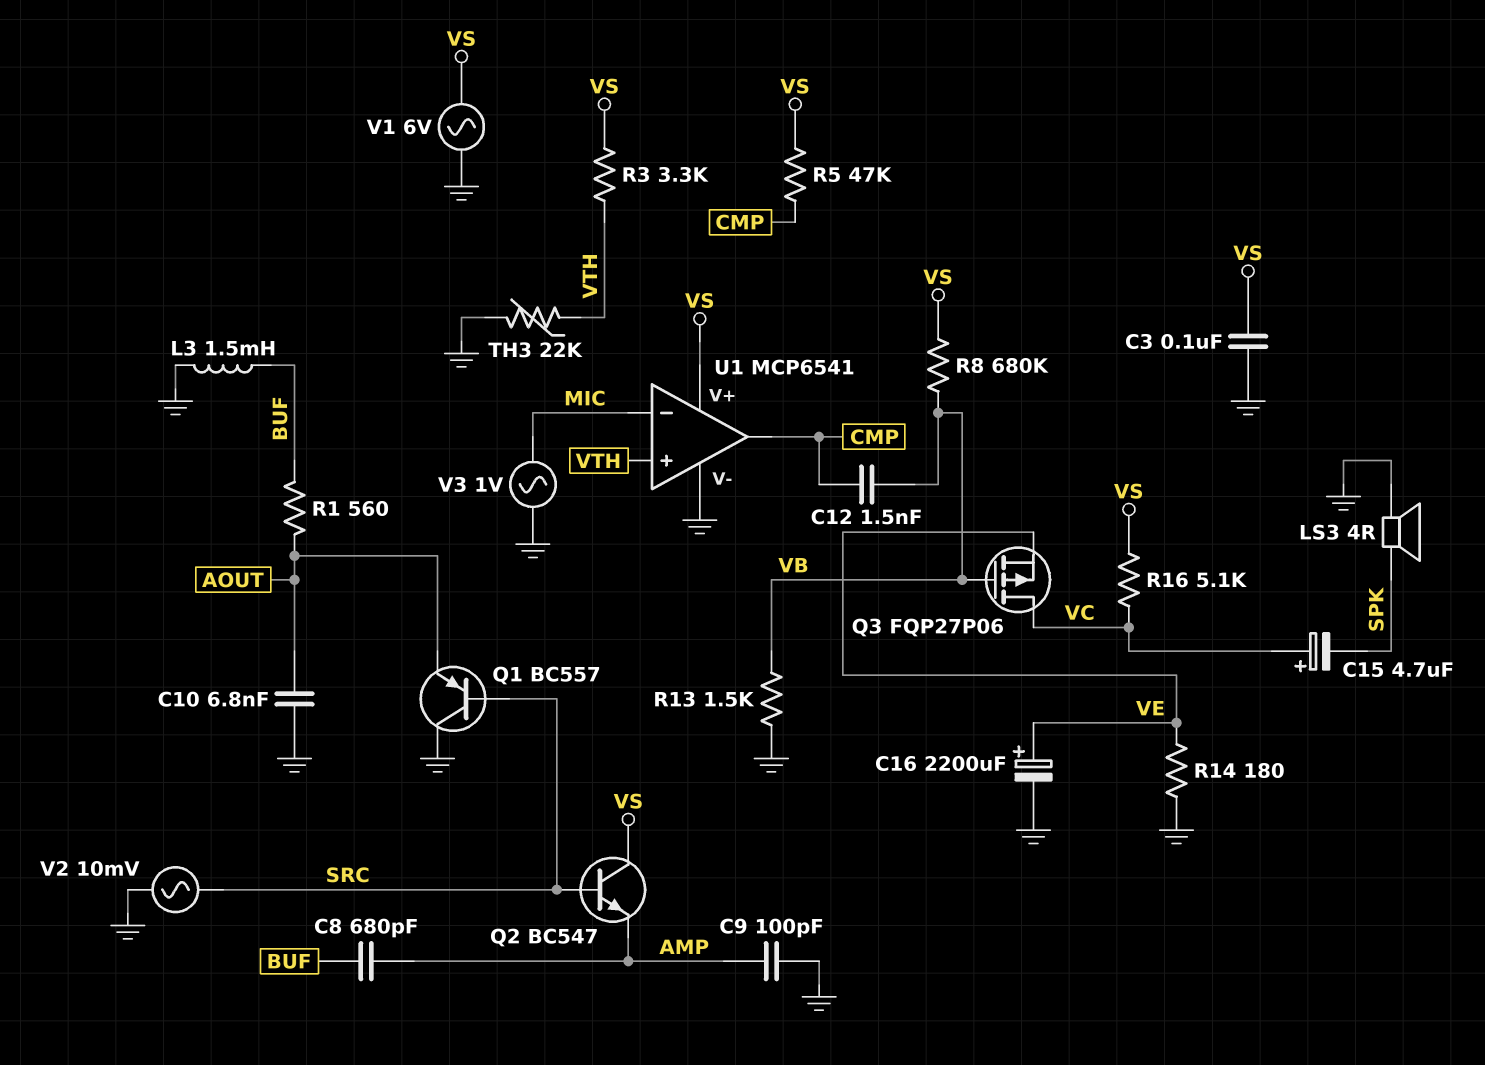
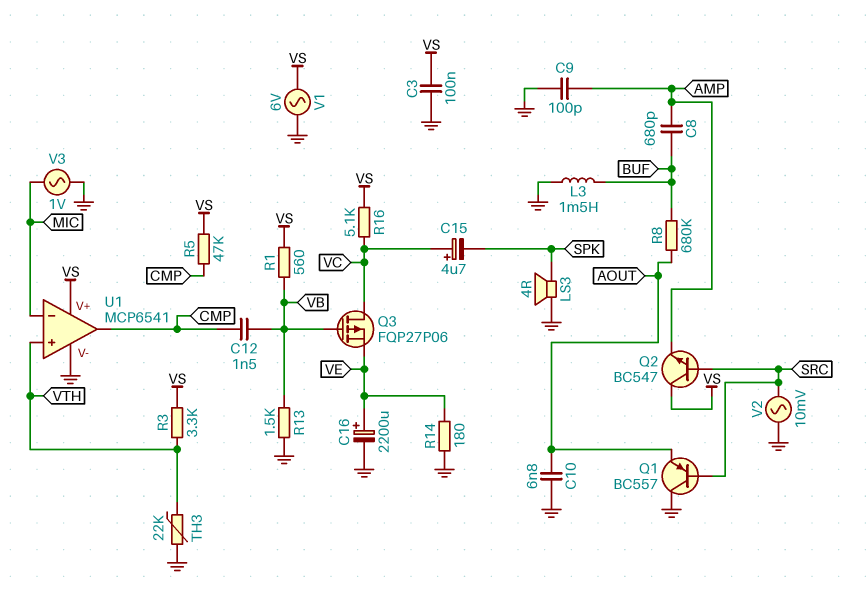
R1: 560 (AOUT, BUF) -> 560 (VB, VS)
R8: 680k (VB, VS) -> 680k (AOUT, BUF)

